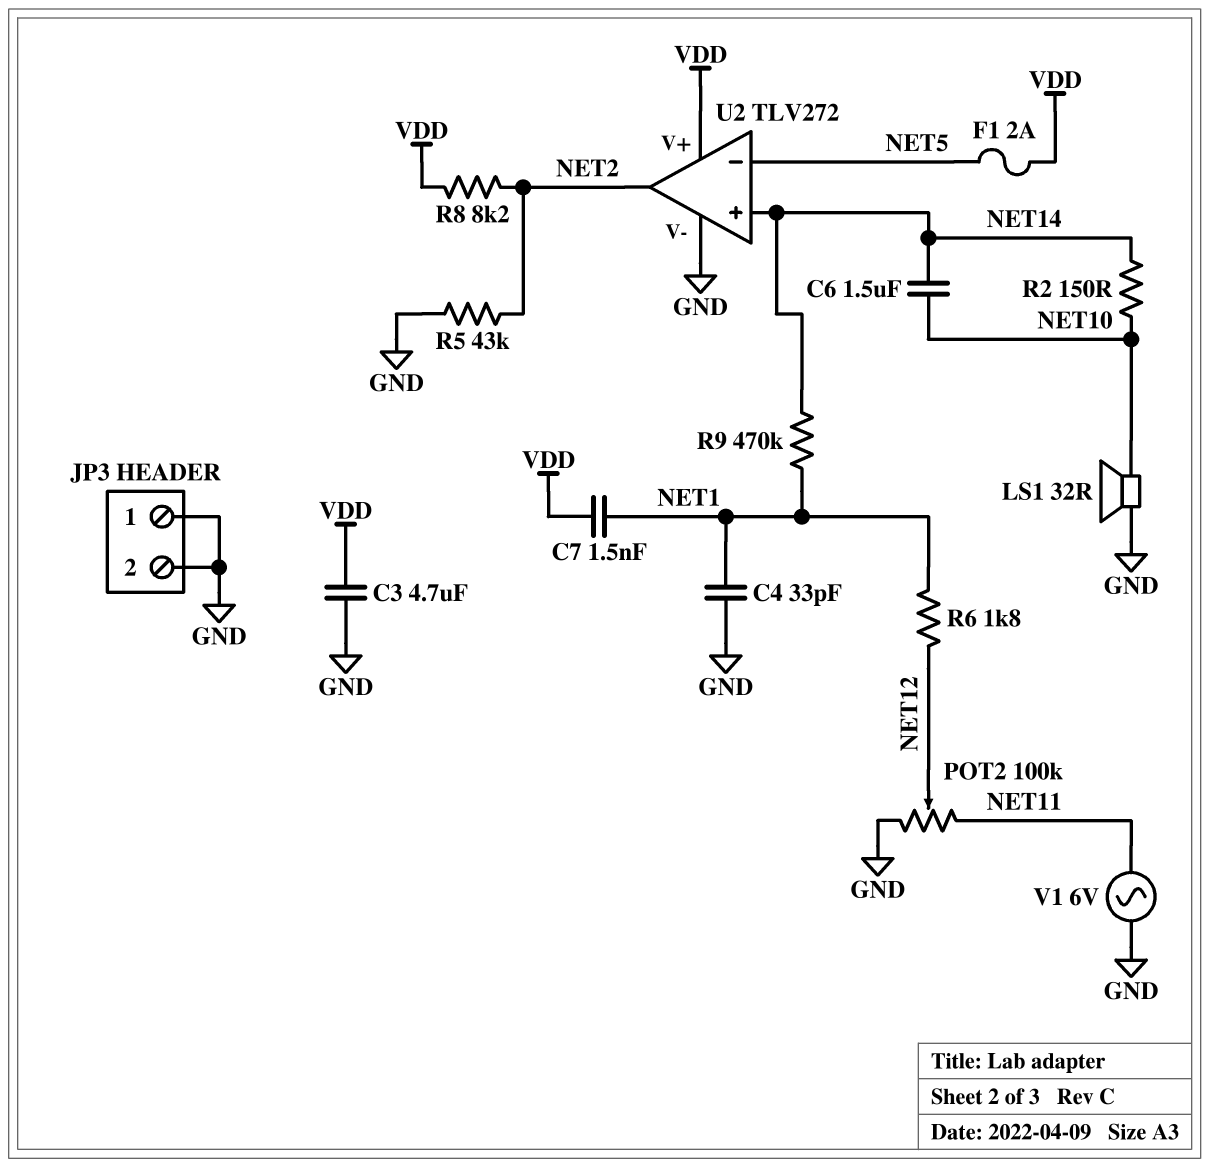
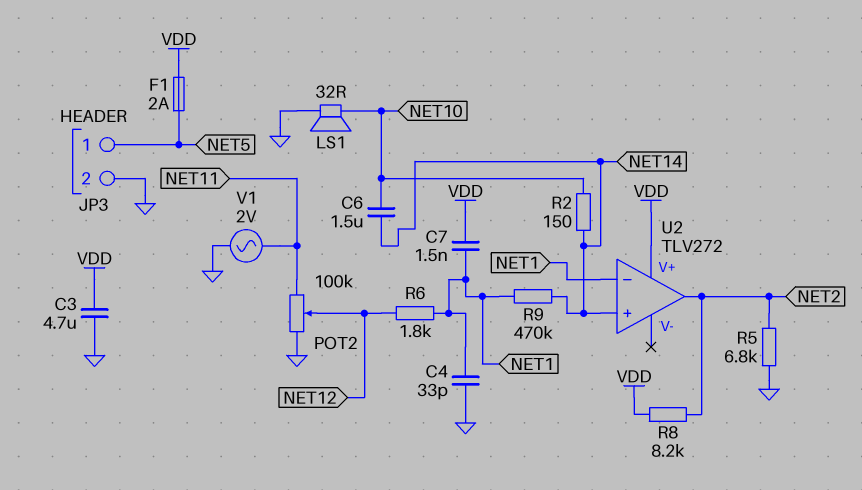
JP3 pin 1: GND -> NET5
R5: 43k (GND, NET2) -> 6.8k (GND, NET2)
U2 pin V-: GND -> none
U2 pin in-: NET5 -> NET1
V1: AC 6V (GND, NET11) -> AC 2V (GND, NET11)

